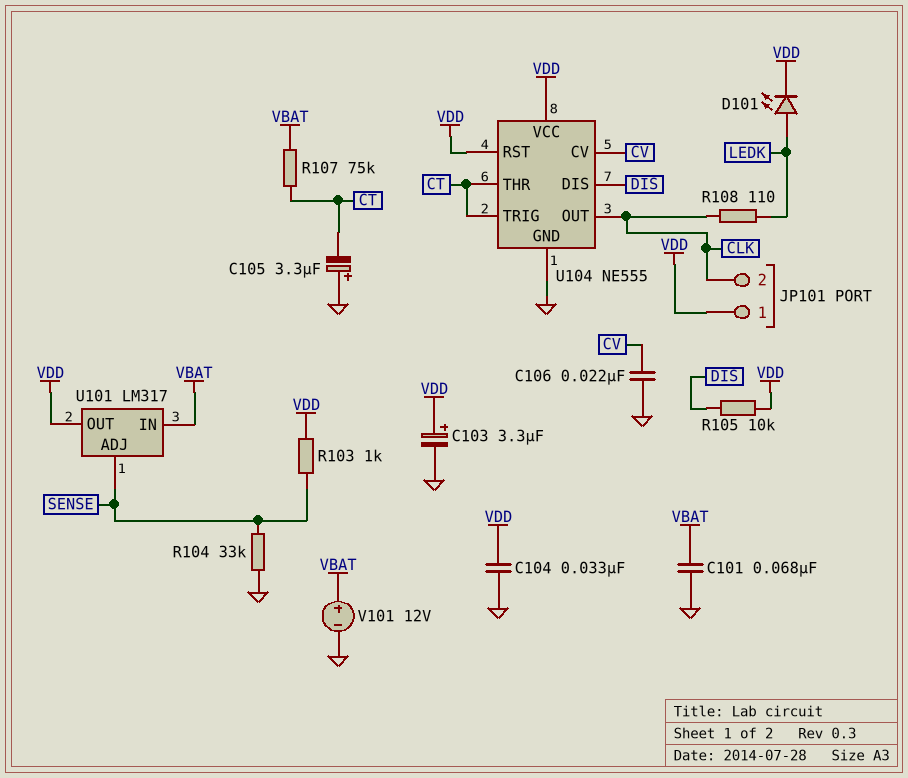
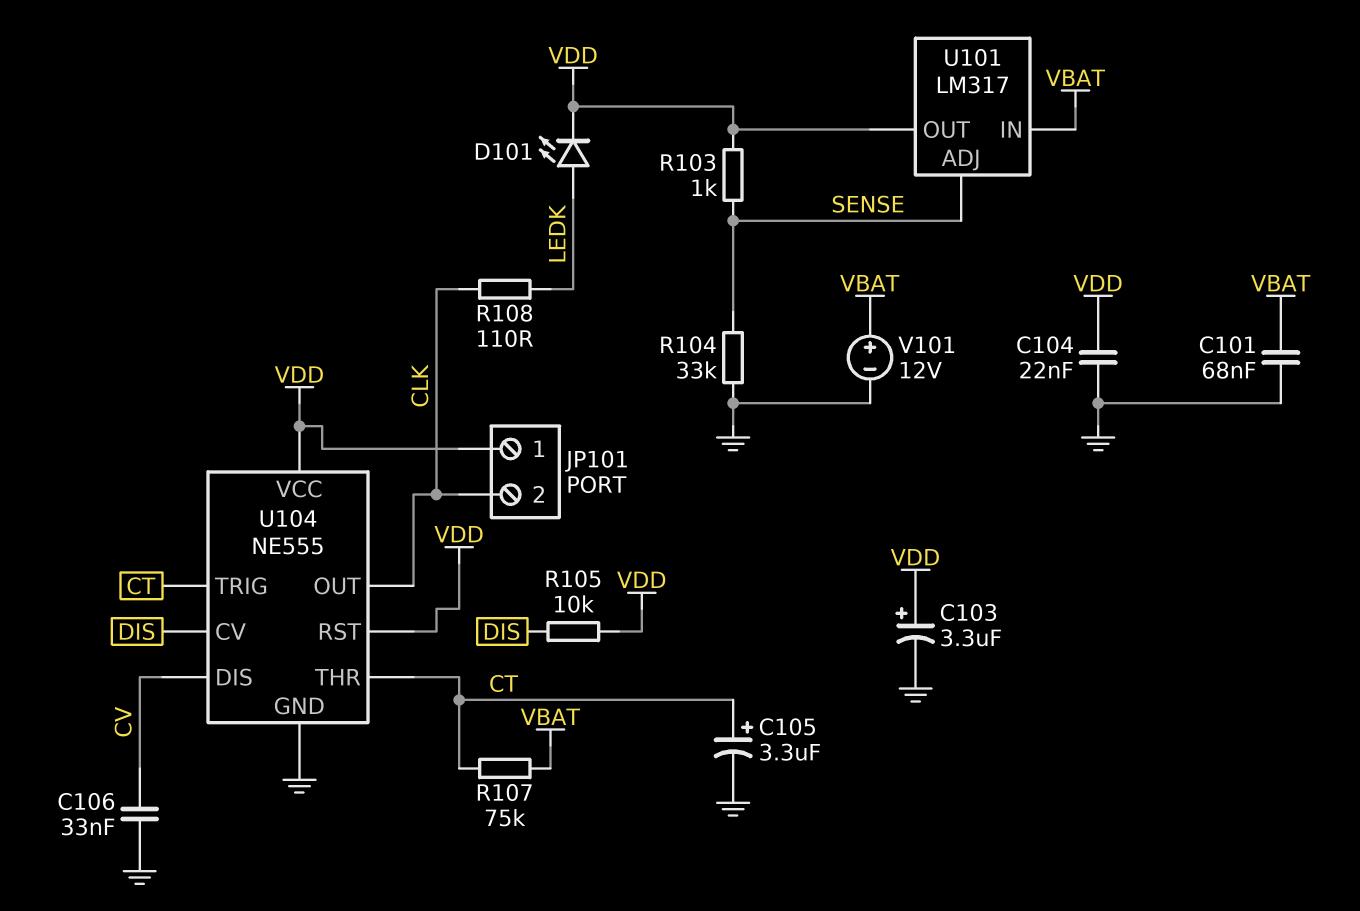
C104: 33nF (GND, VDD) -> 22nF (GND, VDD)
C105: 3.3uF (plus GND, minus CT) -> 3.3uF (plus CT, minus GND)
C106: 22nF (CV, GND) -> 33nF (CV, GND)
U104 pin CV: CV -> DIS
U104 pin DIS: DIS -> CV

